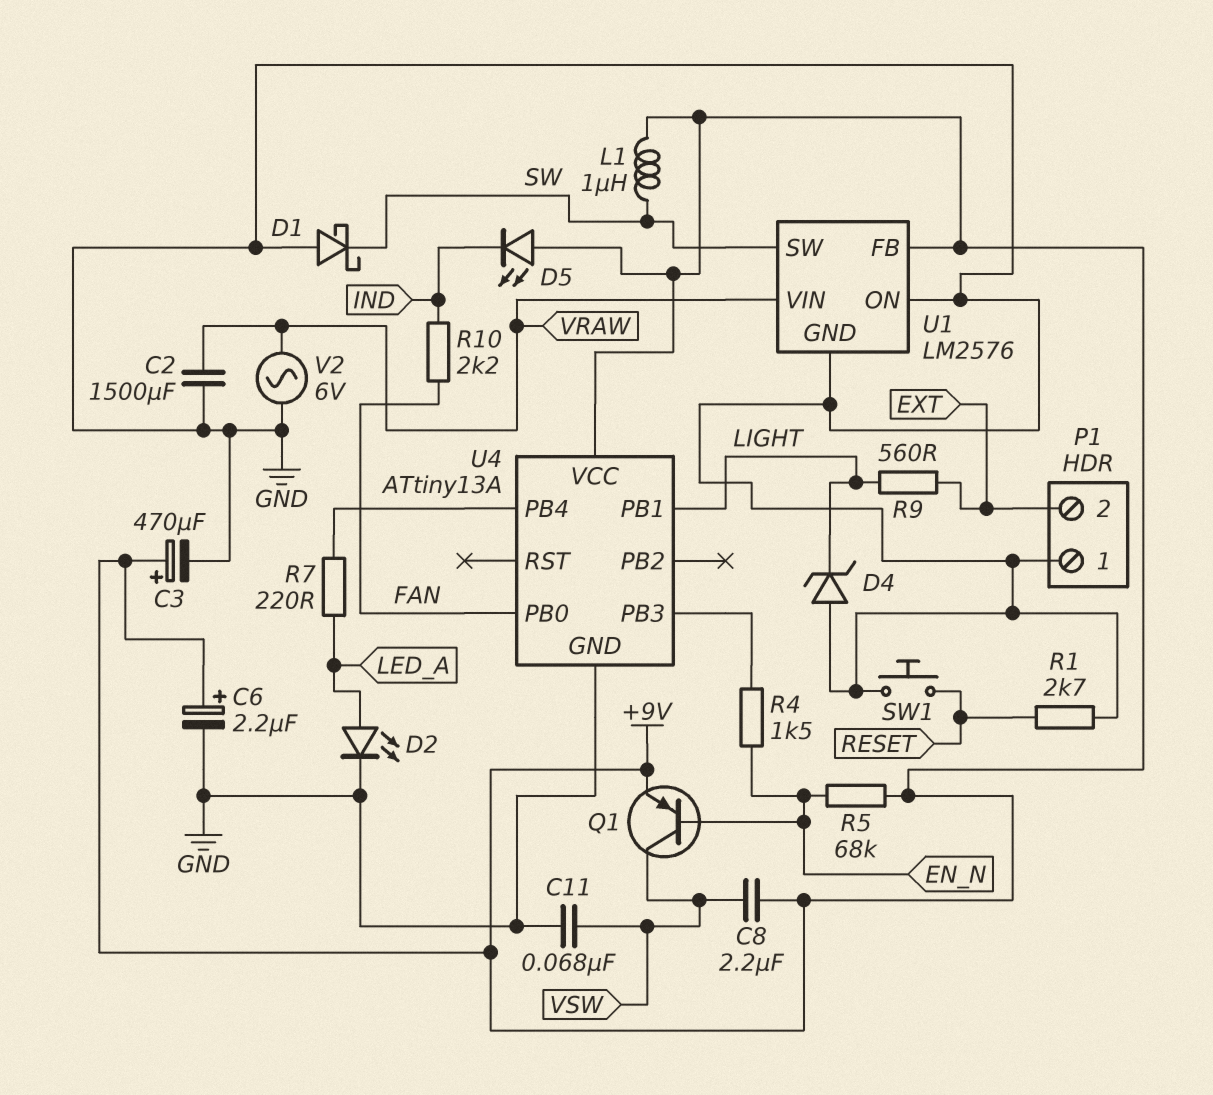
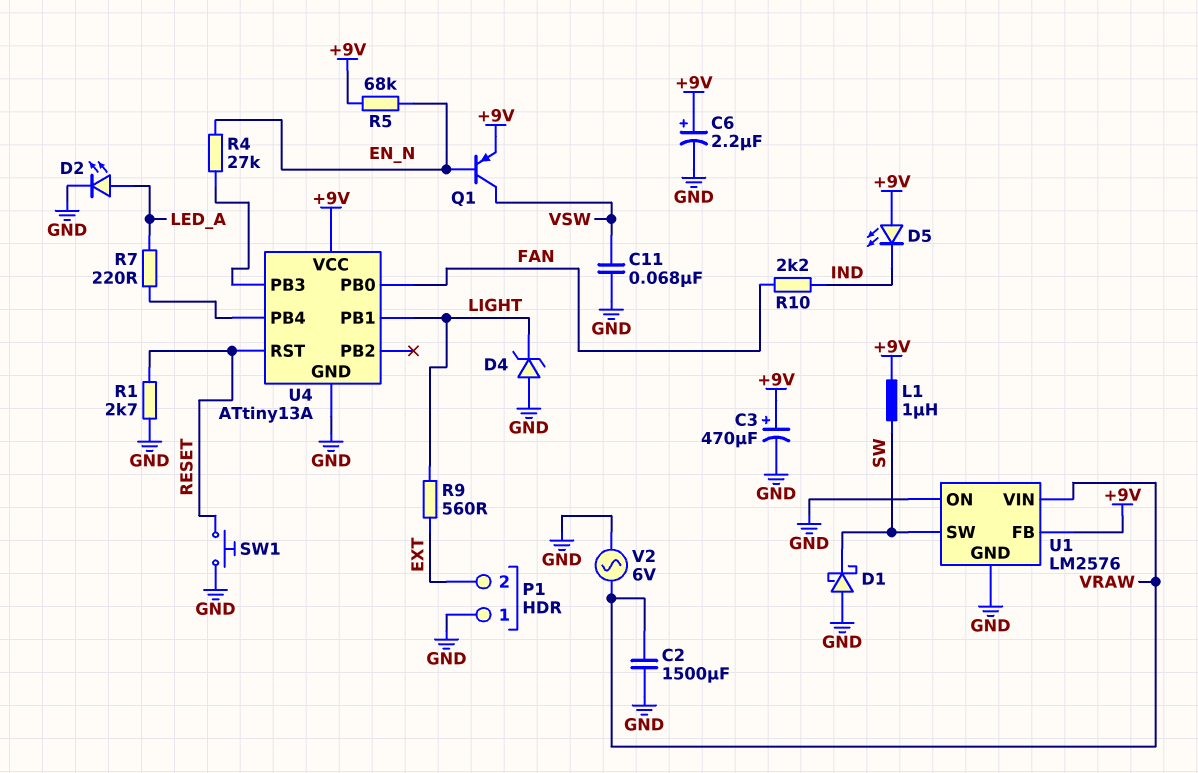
C8: 2.2uF (+9V, VSW) -> none
R4: 1.5k (EN_N, U4/PB3) -> 27k (EN_N, U4/PB3)
U4 pin RST: none -> RESET

